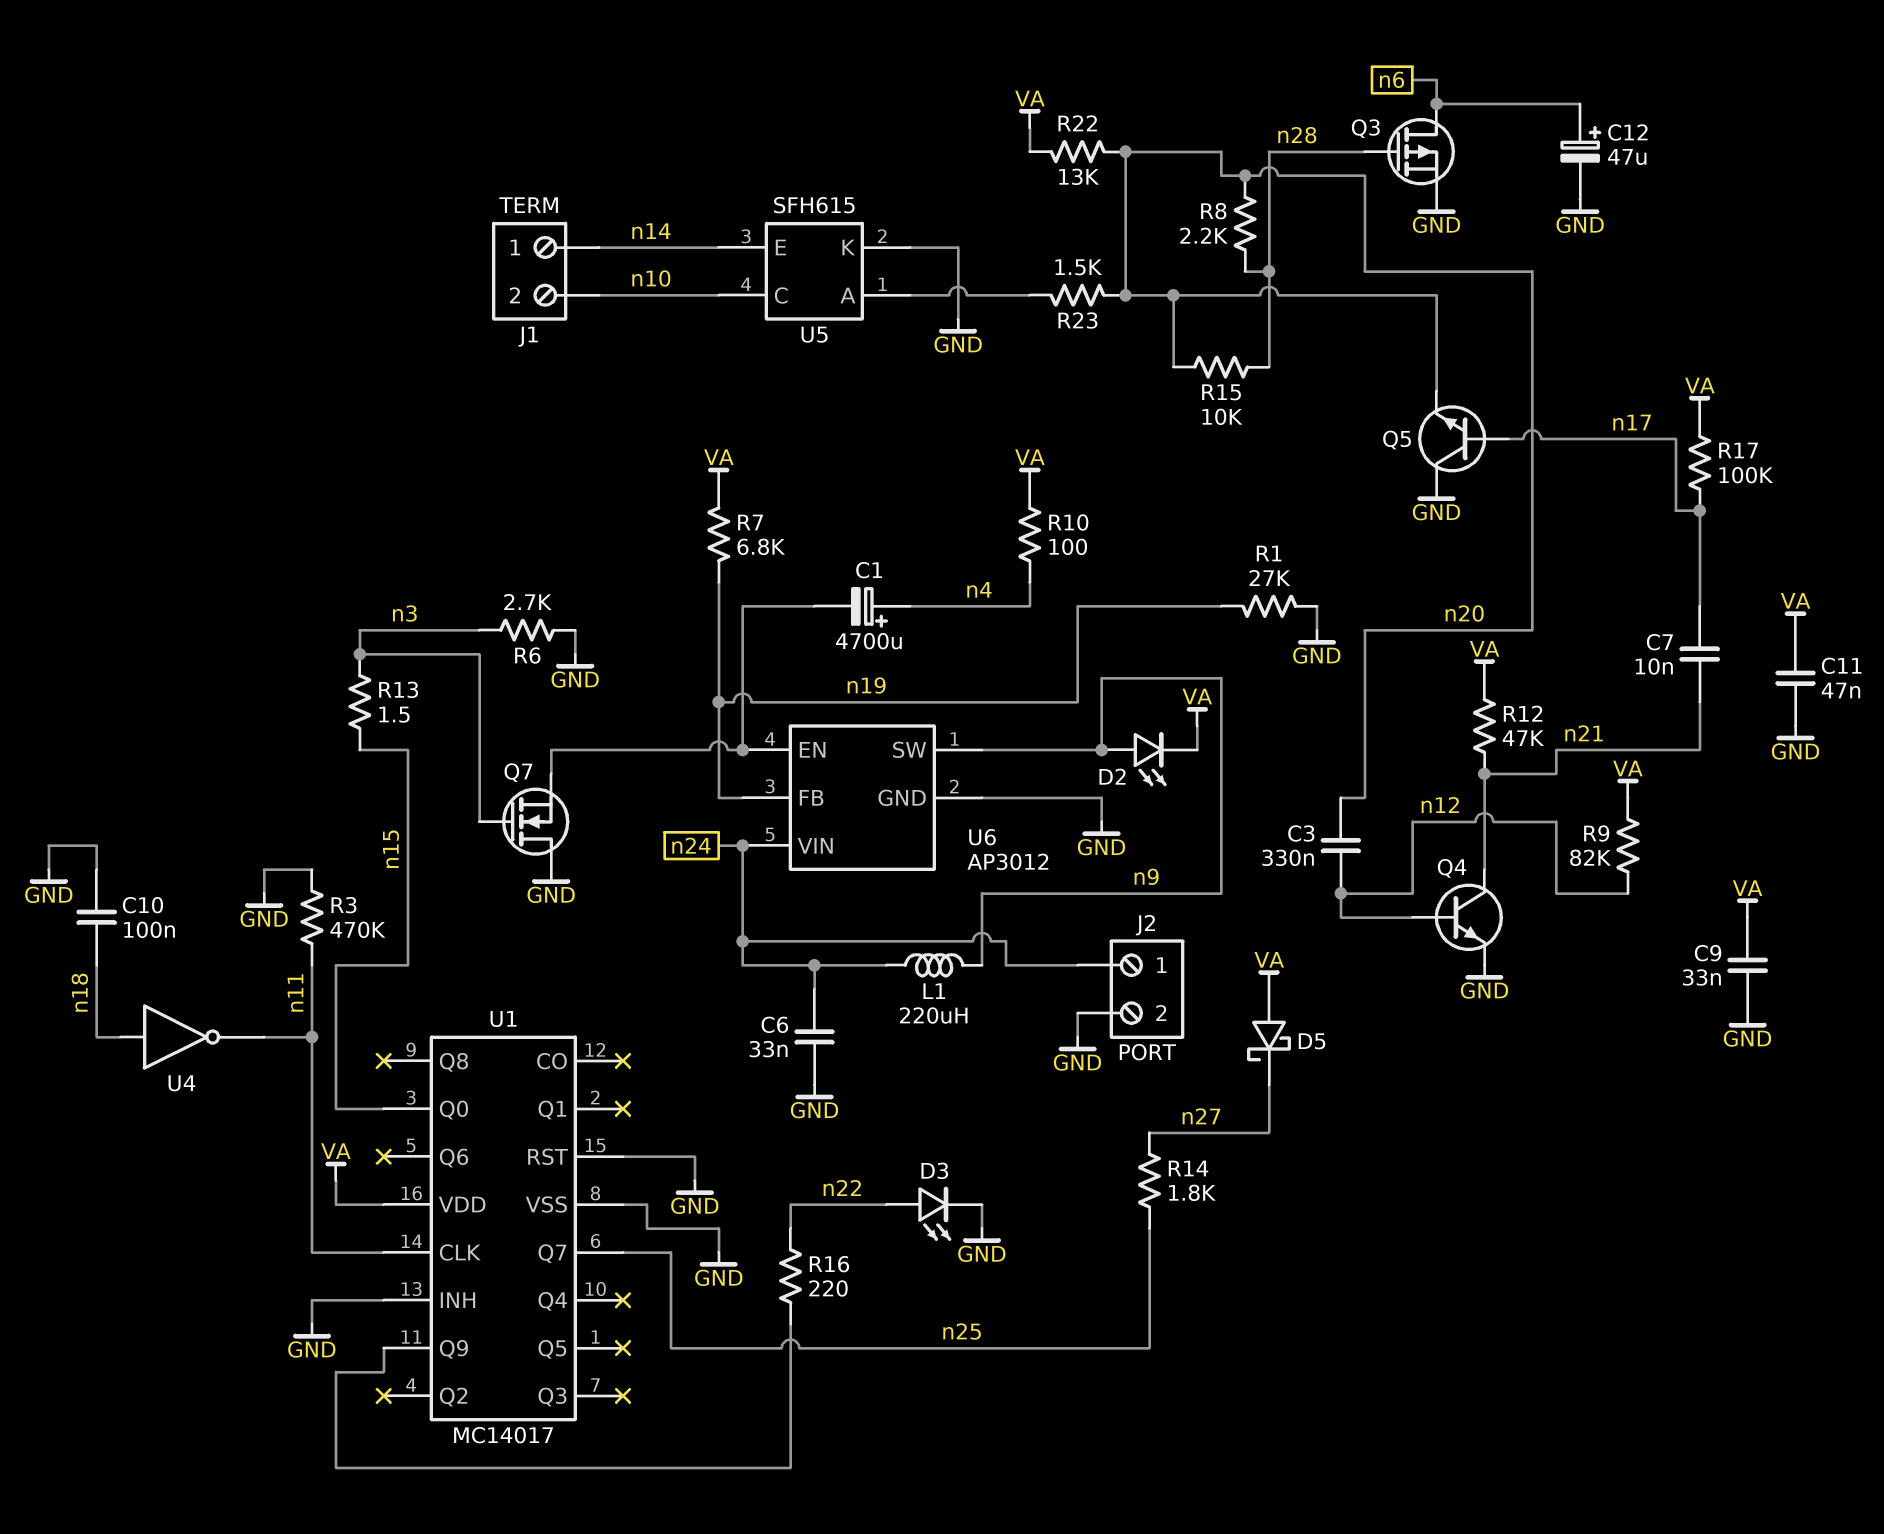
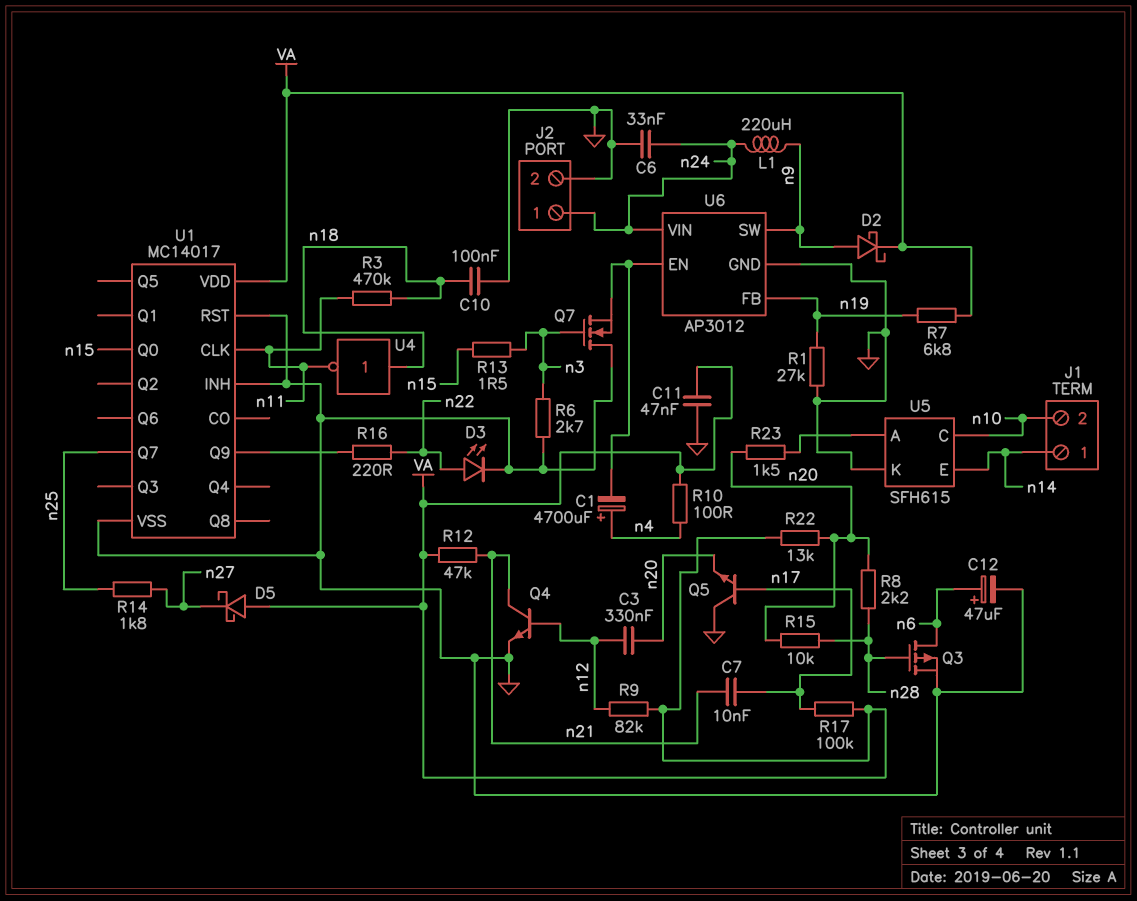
C9: 33nF (GND, VA) -> none
D2: LED (A n9, K VA) -> schottky (A n9, K VA)
R3: 470k (GND, n11) -> 470k (n11, n18)

